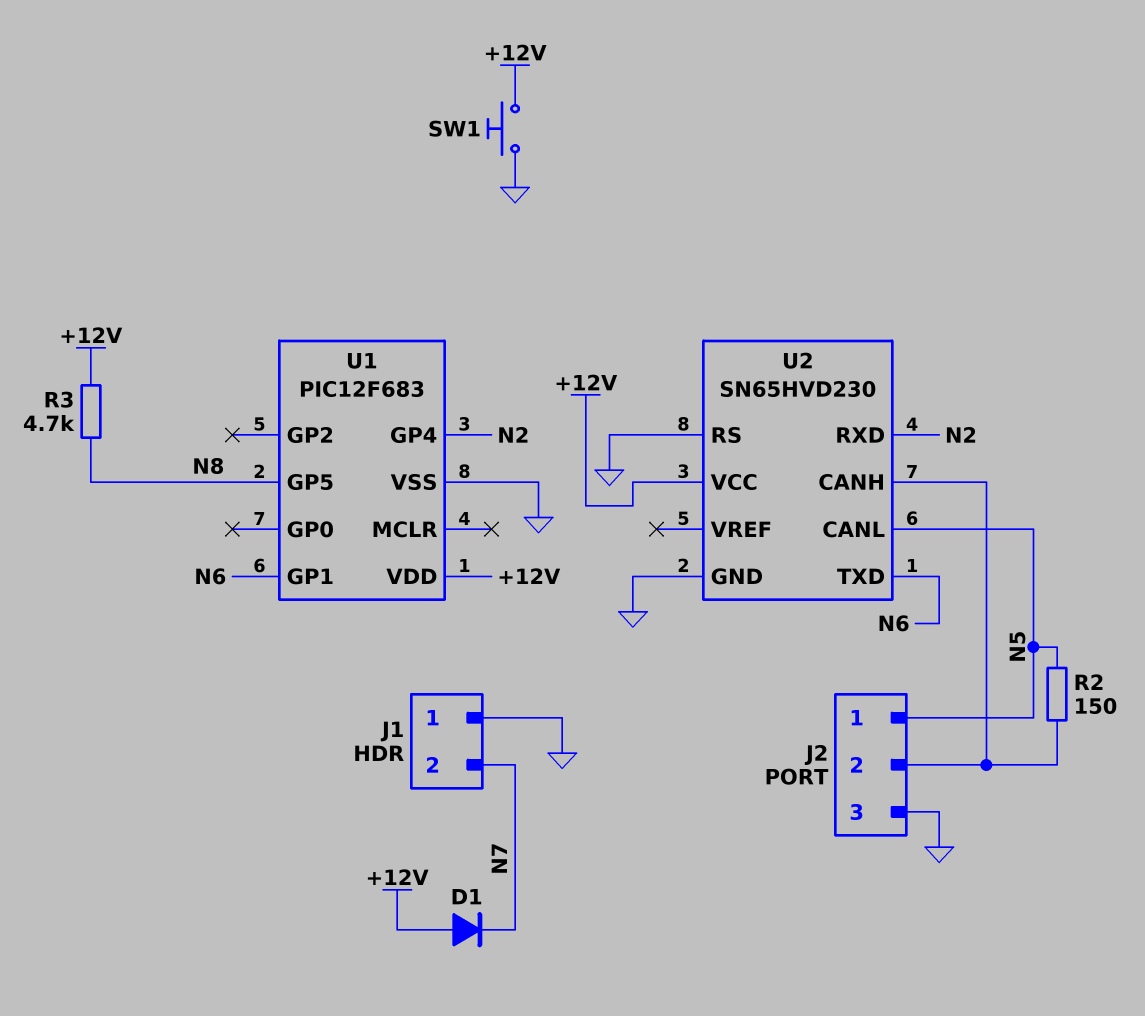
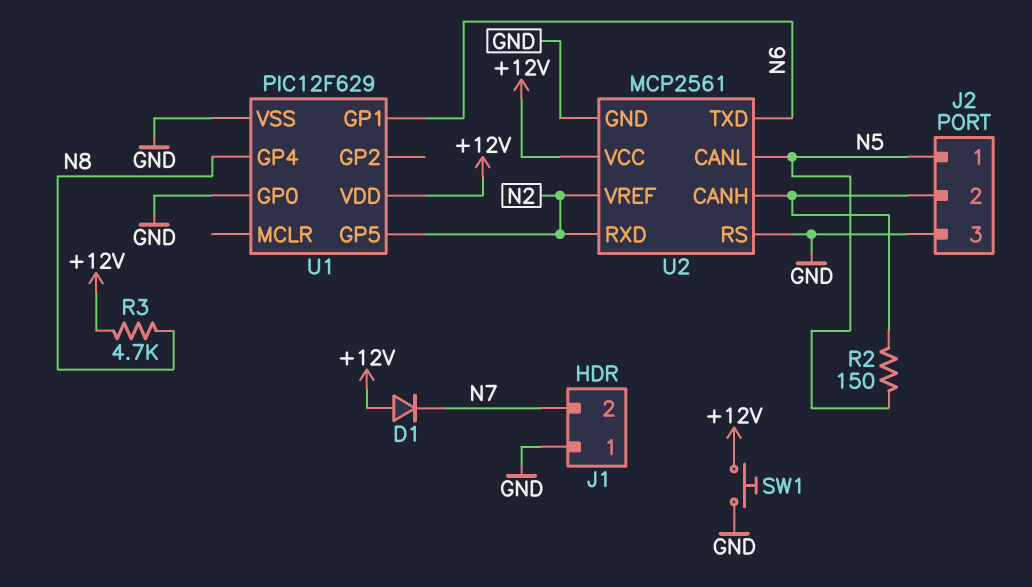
U1: PIC12F683 -> PIC12F629
U1 pin GP0: none -> GND
U1 pin GP4: N2 -> N8
U1 pin GP5: N8 -> N2
U2: SN65HVD230 -> MCP2561
U2 pin VREF: none -> N2

